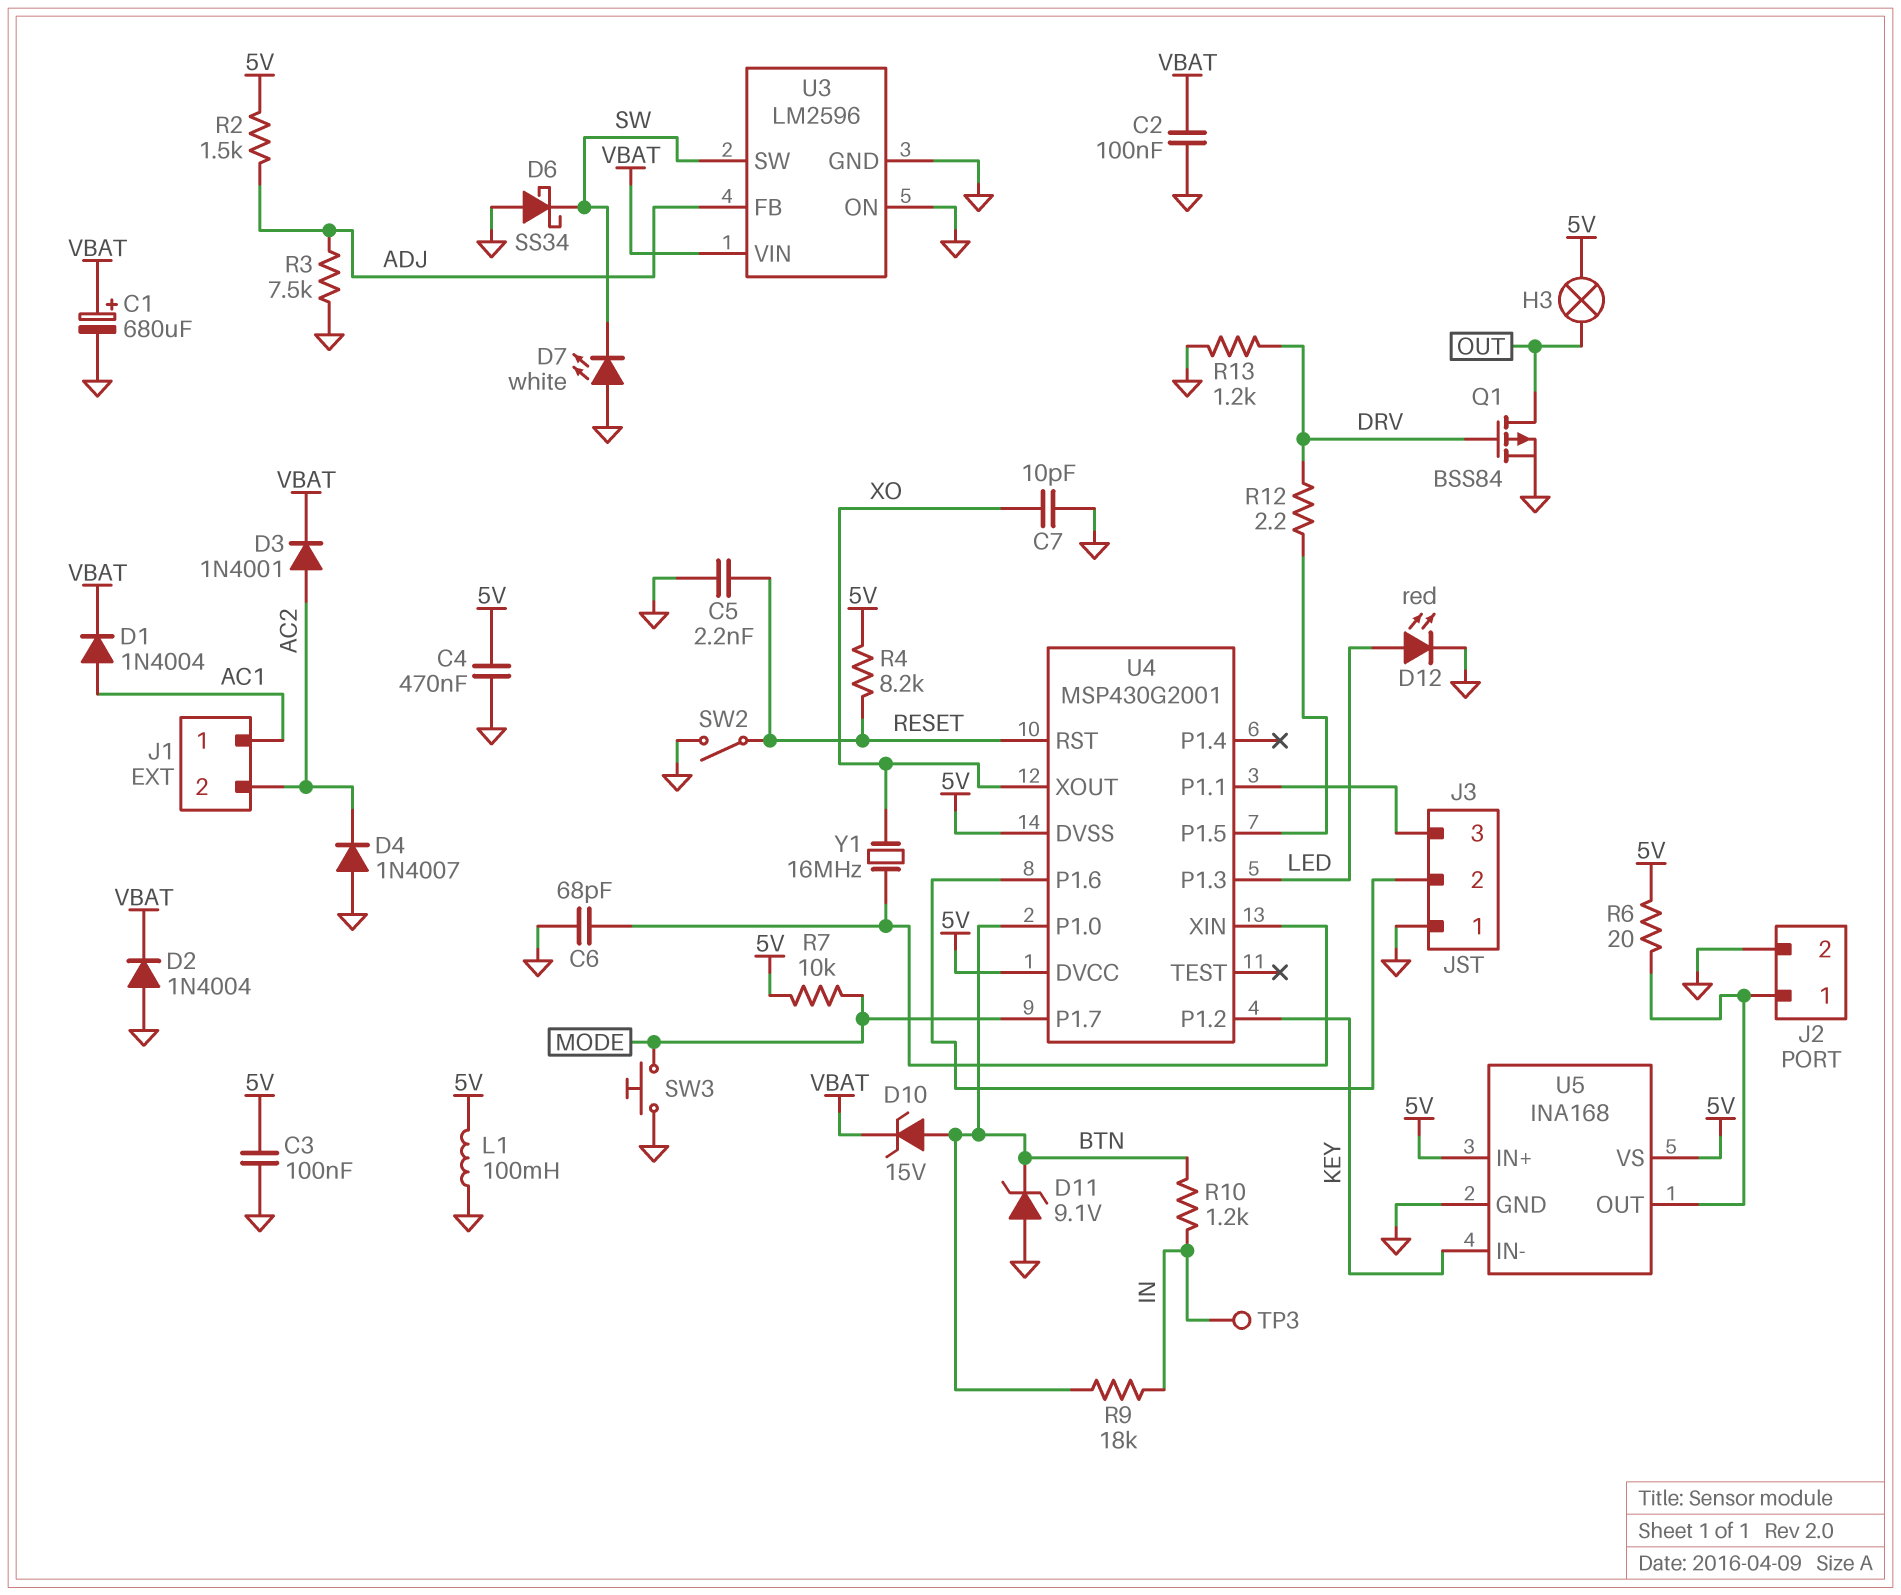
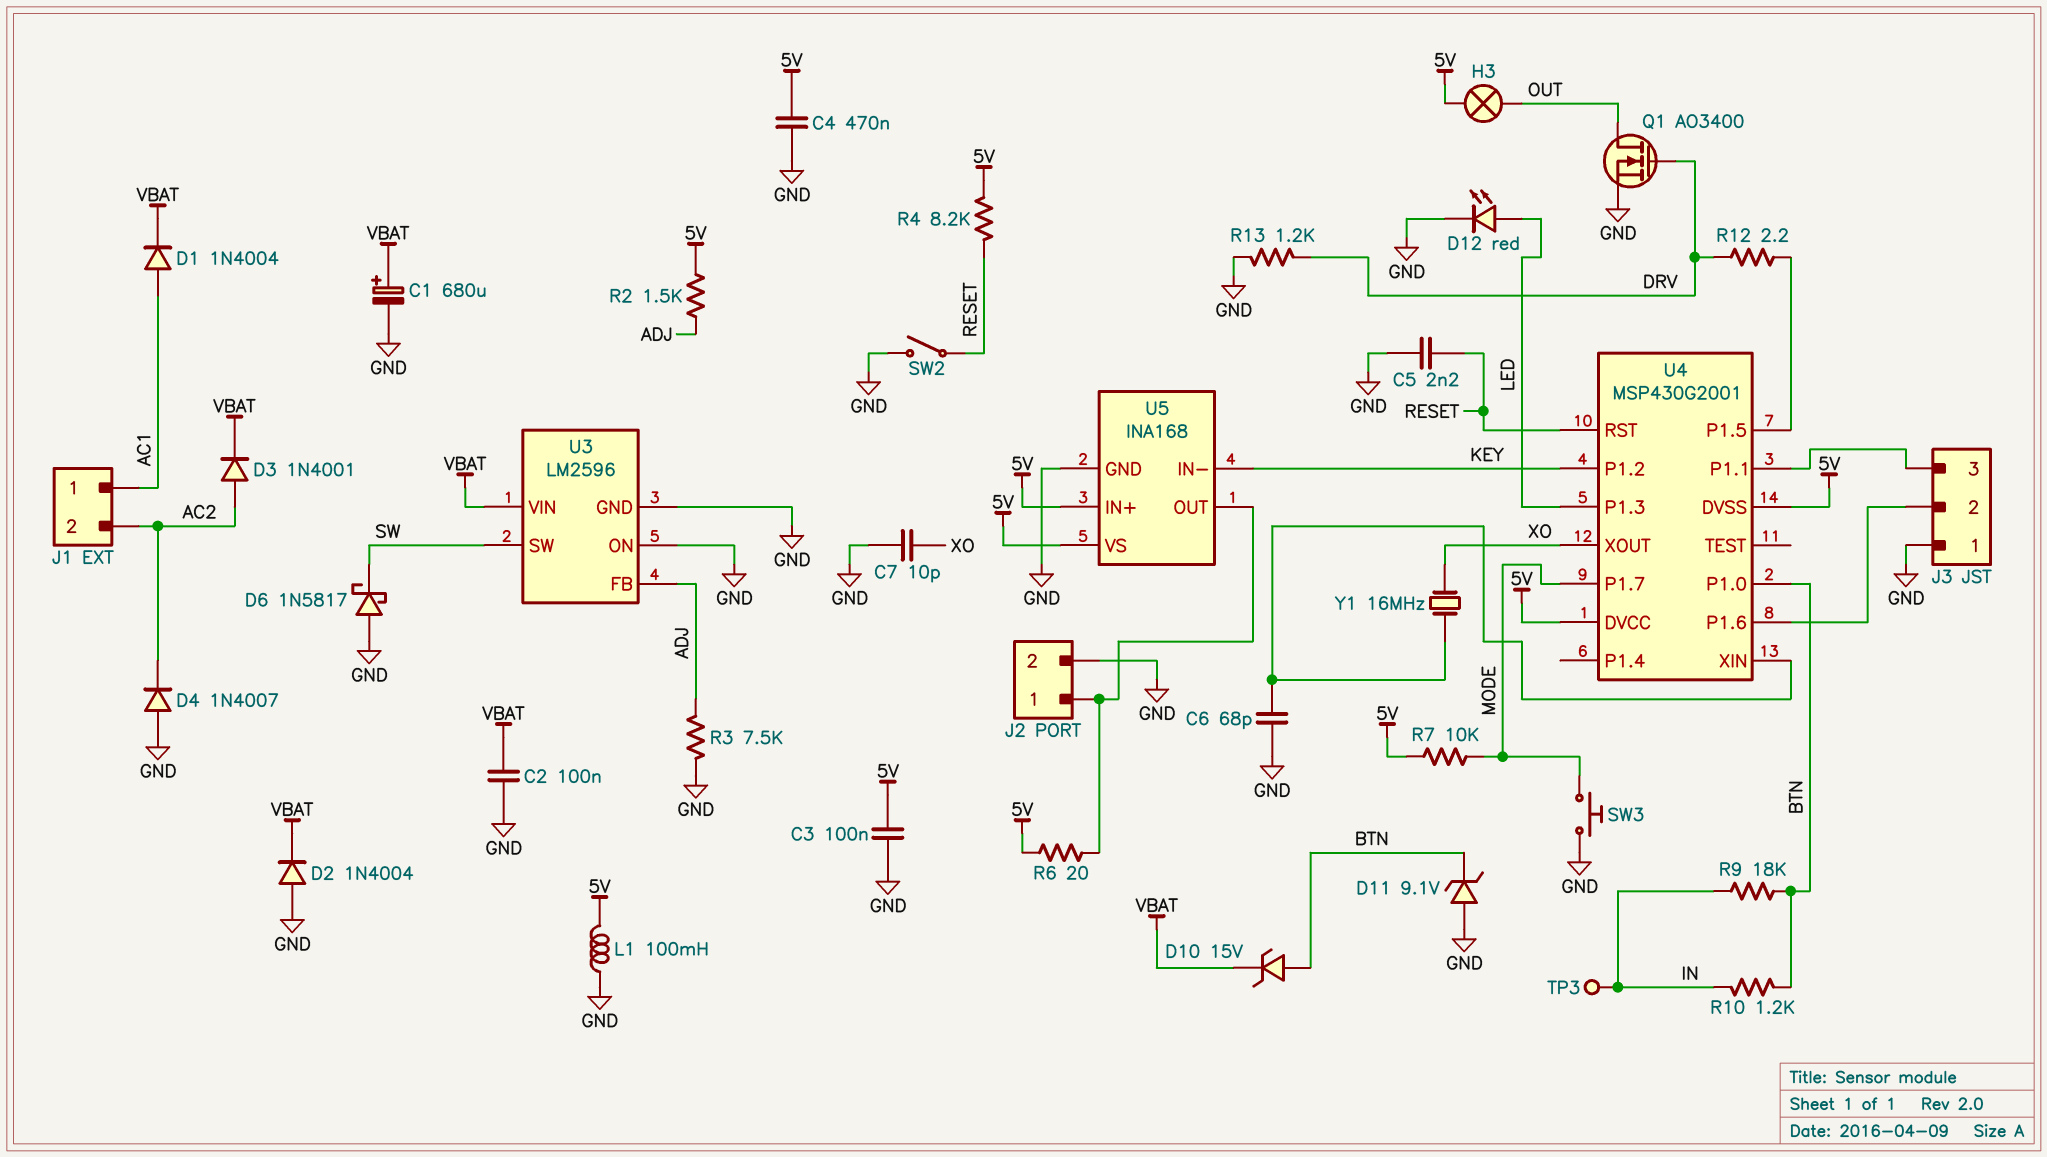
D6: schottky SS34 (A GND, K SW) -> schottky 1N5817 (A GND, K SW)
D7: LED white (A GND, K SW) -> none
Q1: PMOS BSS84 (G DRV, D OUT, S GND) -> NMOS AO3400 (G DRV, D OUT, S GND)

